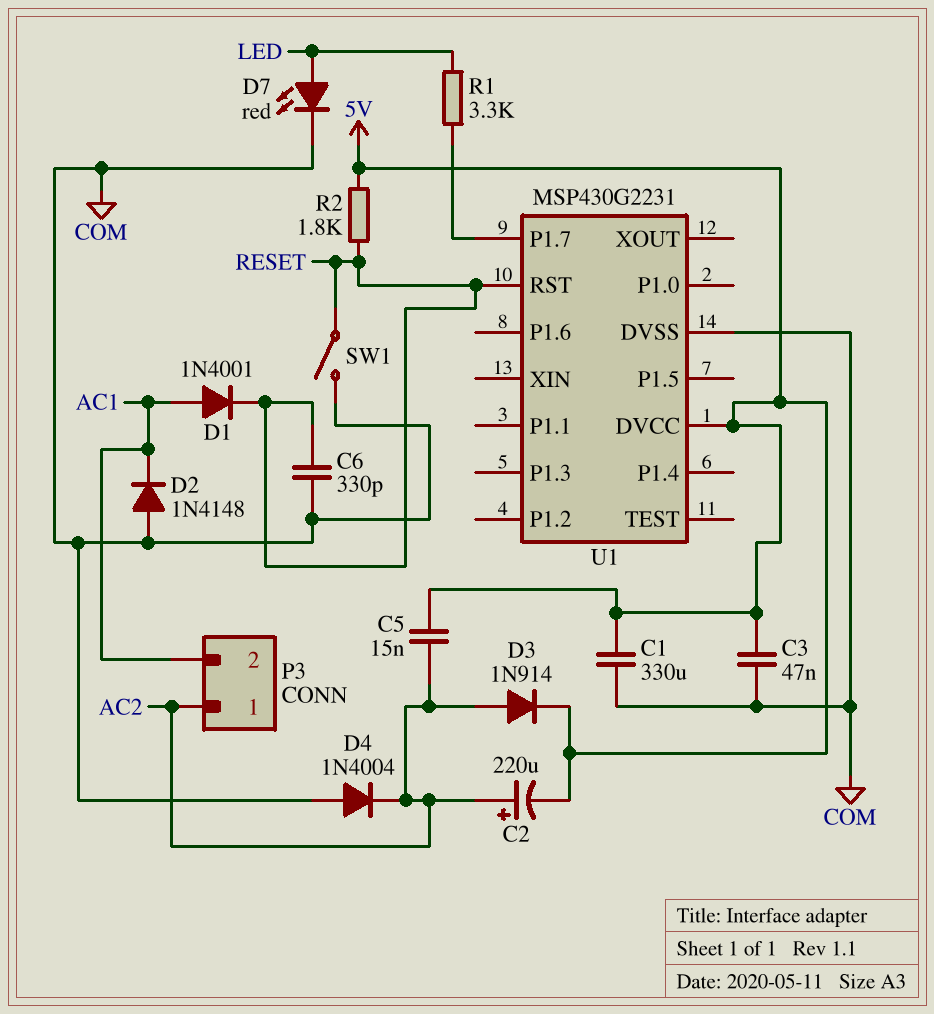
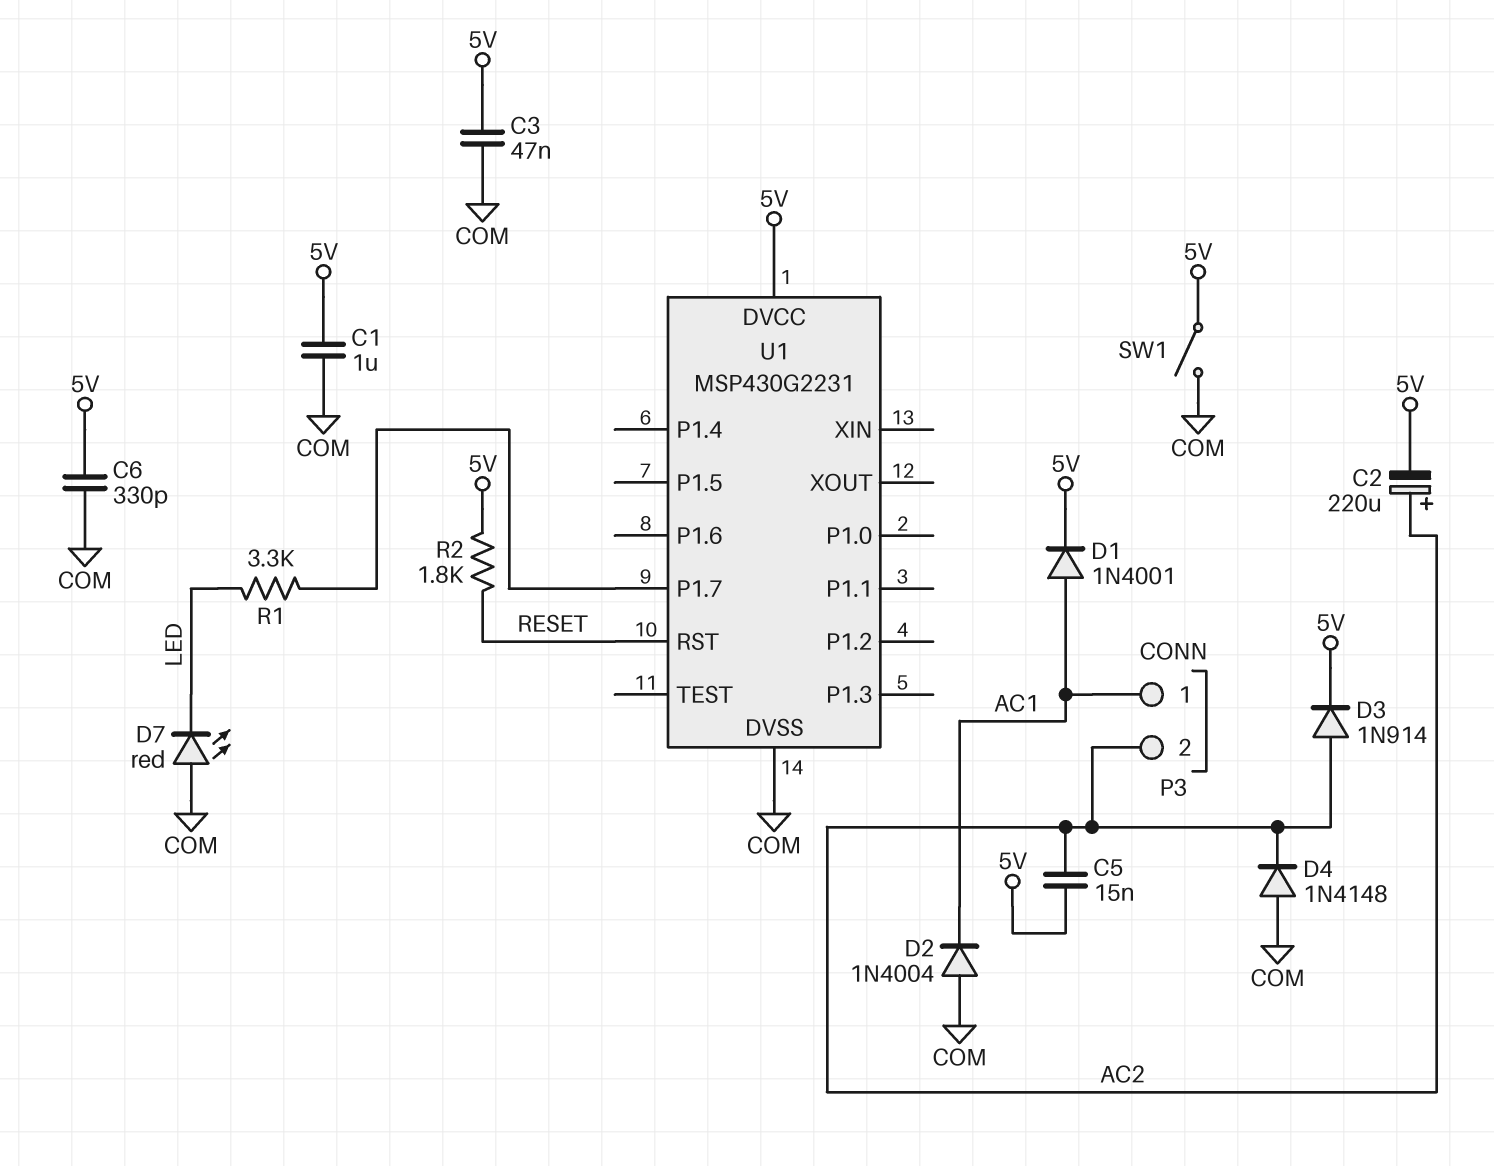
C1: 330uF (5V, COM) -> 1uF (5V, COM)
C6: 330pF (COM, RESET) -> 330pF (5V, COM)
D1: diode 1N4001 (A AC1, K RESET) -> diode 1N4001 (A AC1, K 5V)
D2: diode 1N4148 (A COM, K AC1) -> diode 1N4004 (A COM, K AC1)
D4: diode 1N4004 (A COM, K AC2) -> diode 1N4148 (A COM, K AC2)
D7: LED red (A LED, K COM) -> LED red (A COM, K LED)
P3 pin 1: AC2 -> AC1
P3 pin 2: AC1 -> AC2
SW1: switch (COM, RESET) -> switch (5V, COM)

